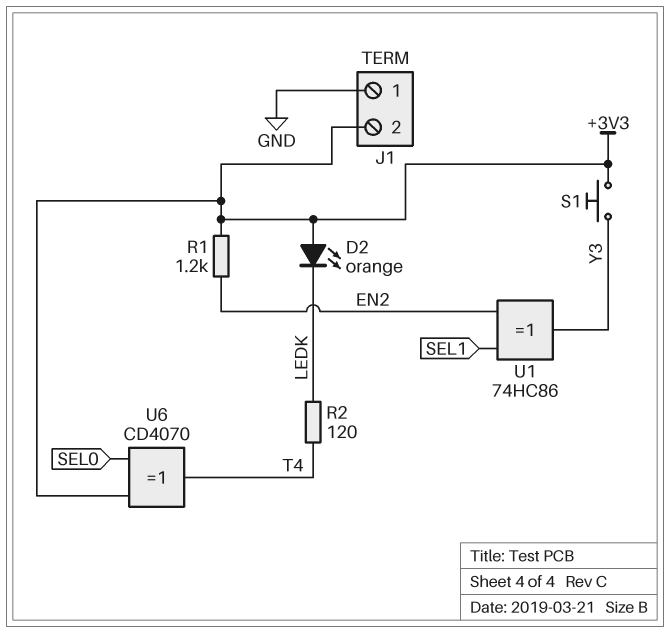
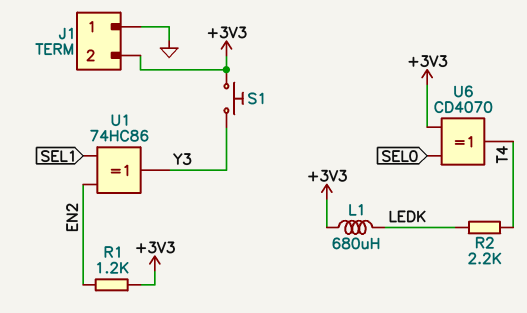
D2: LED orange (A +3V3, K LEDK) -> none
L1: none -> 680uH (+3V3, LEDK)
R2: 120 (LEDK, T4) -> 2.2k (LEDK, T4)

